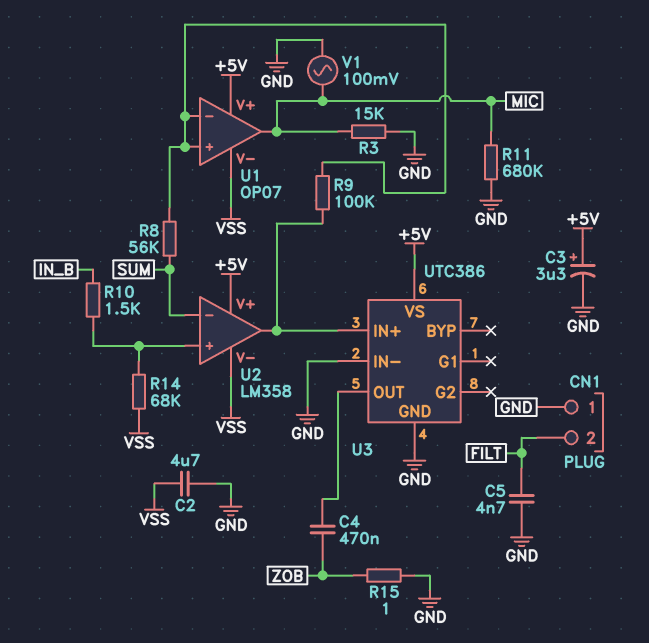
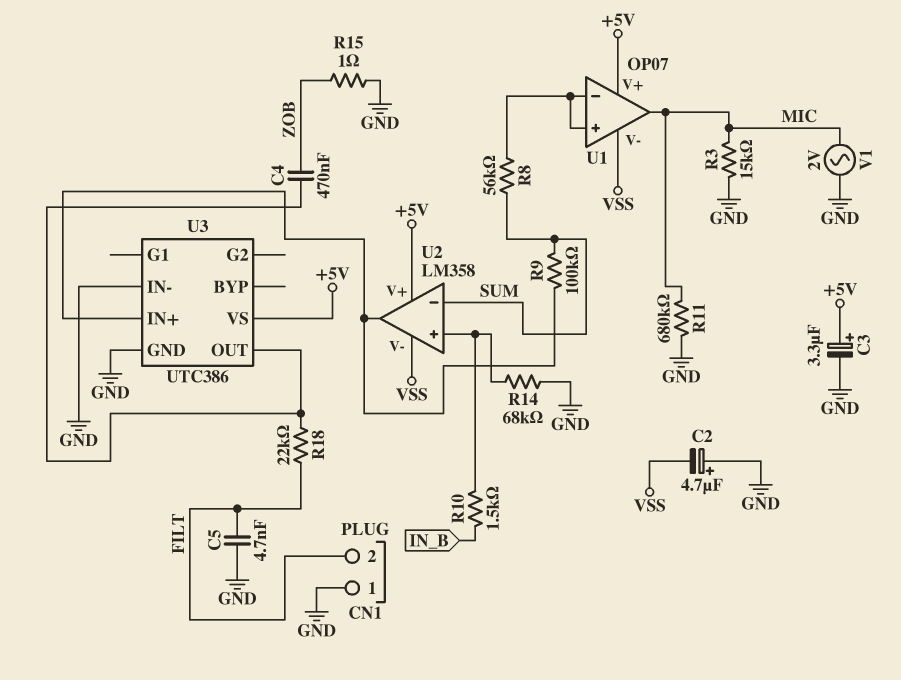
C2: 4.7uF (GND, VSS) -> 4.7uF (plus GND, minus VSS)
R9: 100k (U1/in+, U2/out) -> 100k (SUM, U2/out)
R14: 68k (U2/in+, VSS) -> 68k (GND, U2/in+)
R18: none -> 22k (FILT, U3/OUT)
V1: AC 100mV (GND, MIC) -> AC 2V (GND, MIC)

